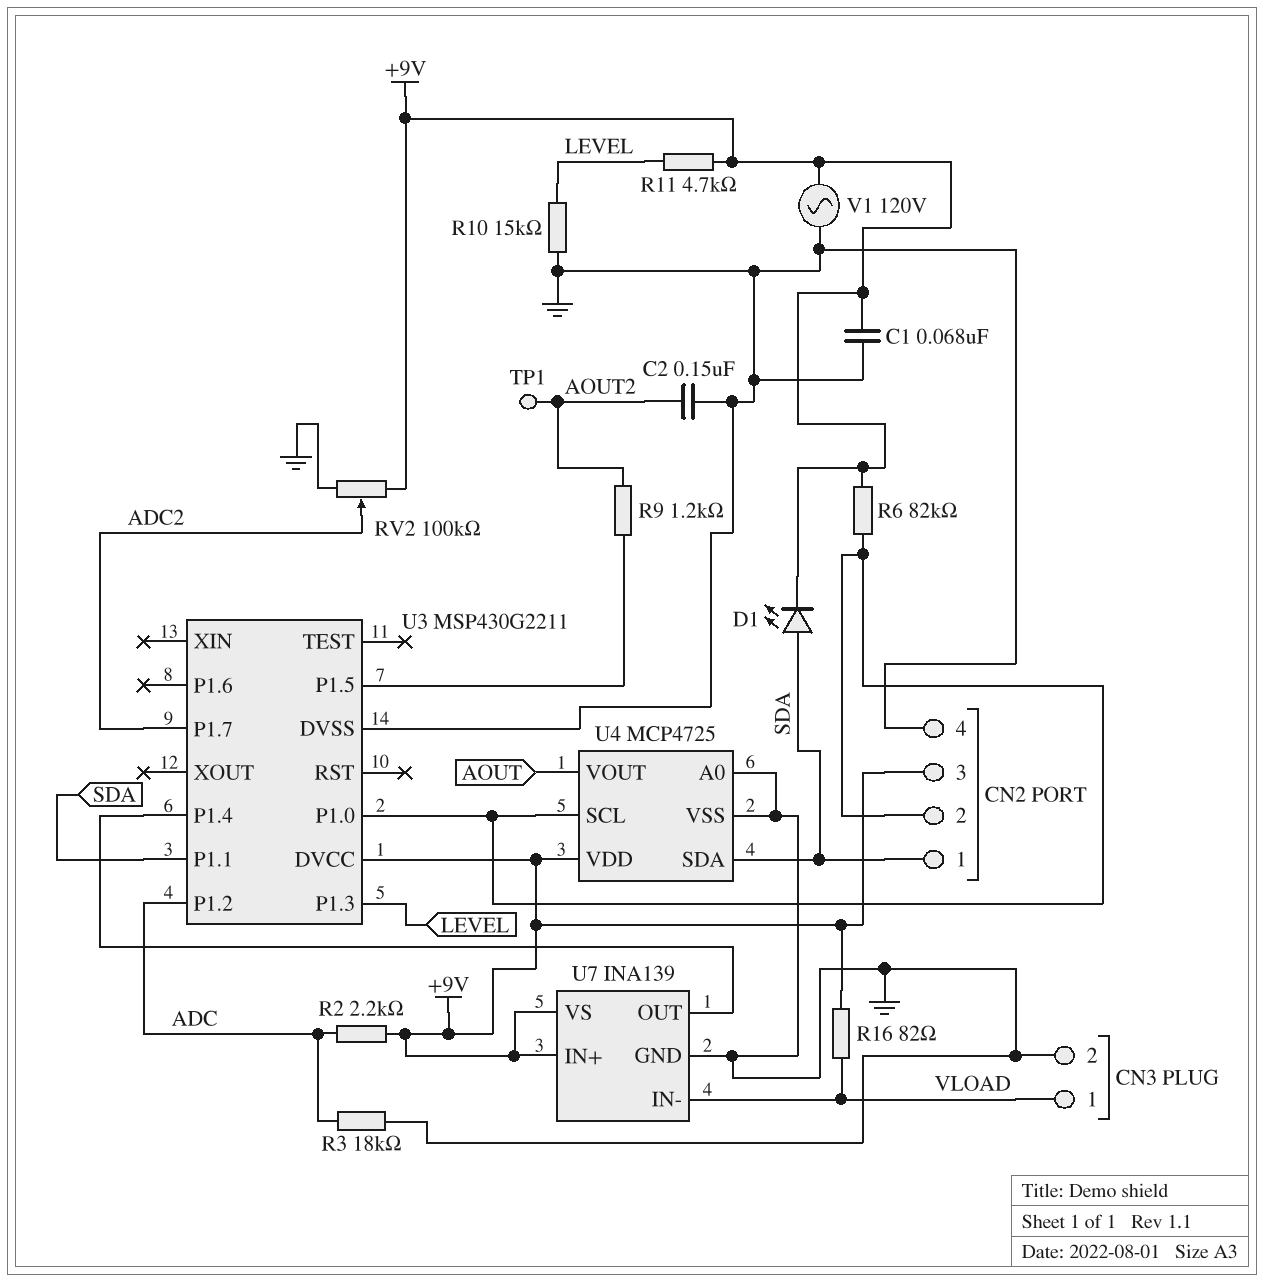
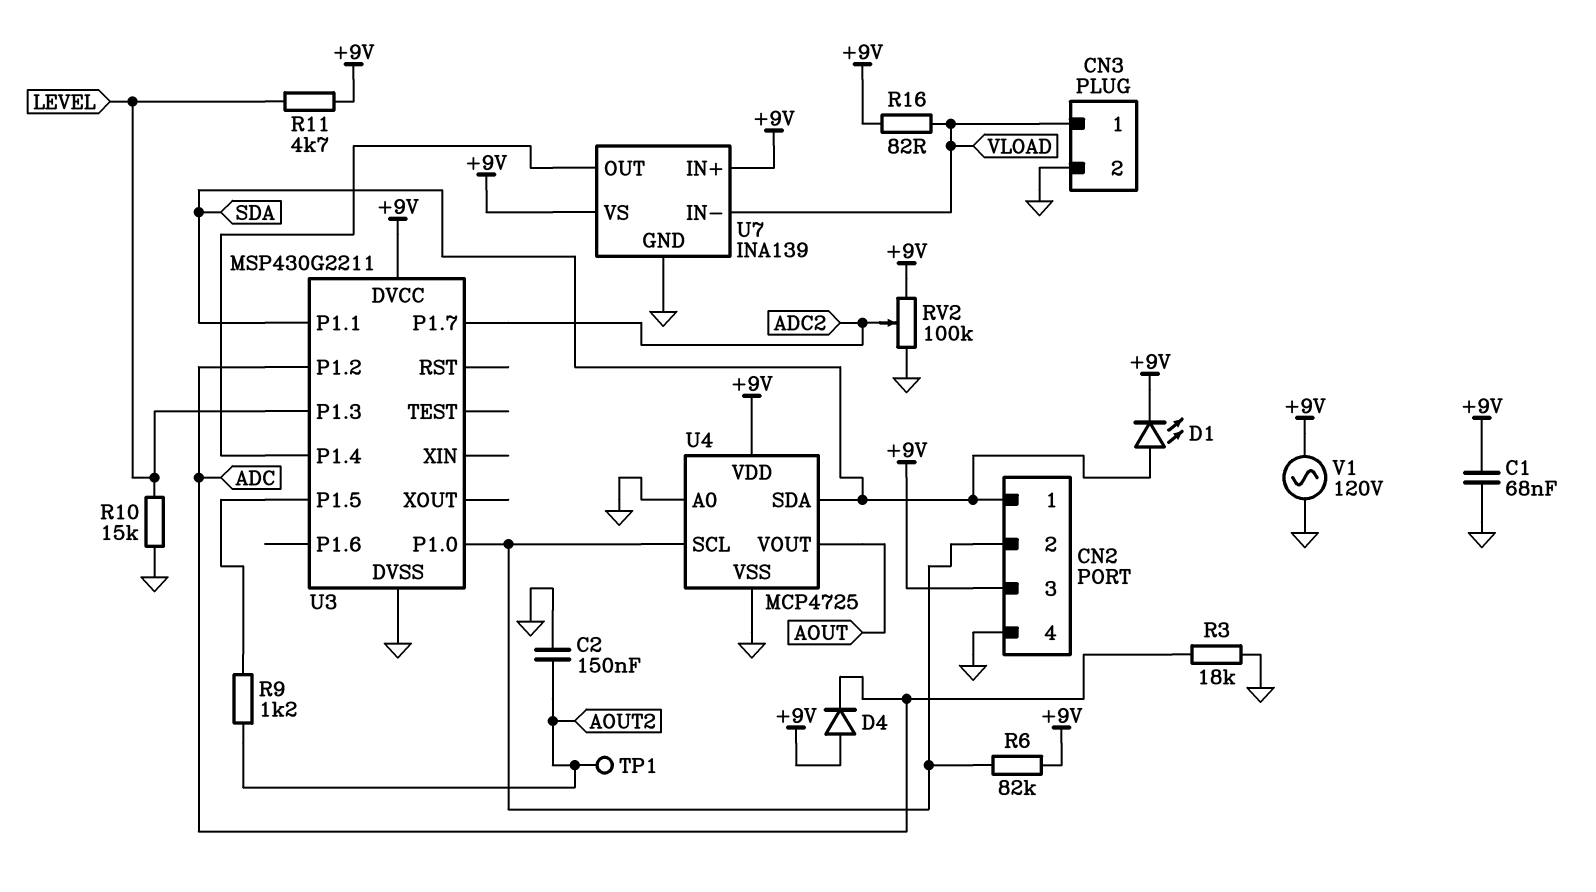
D4: none -> diode (A +9V, K ADC)
R2: 2.2k (+9V, ADC) -> none

